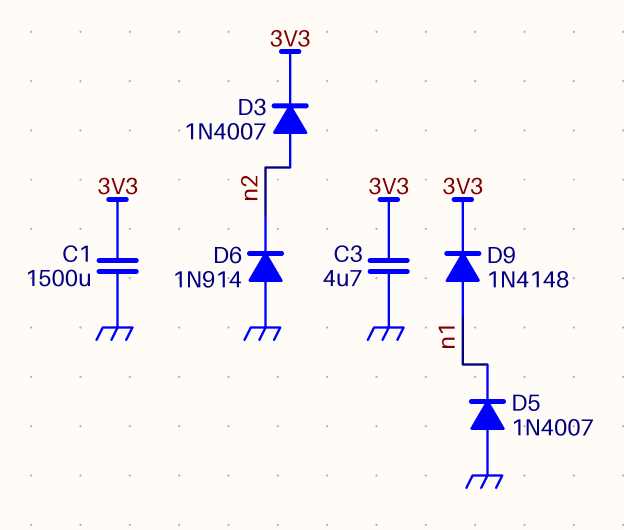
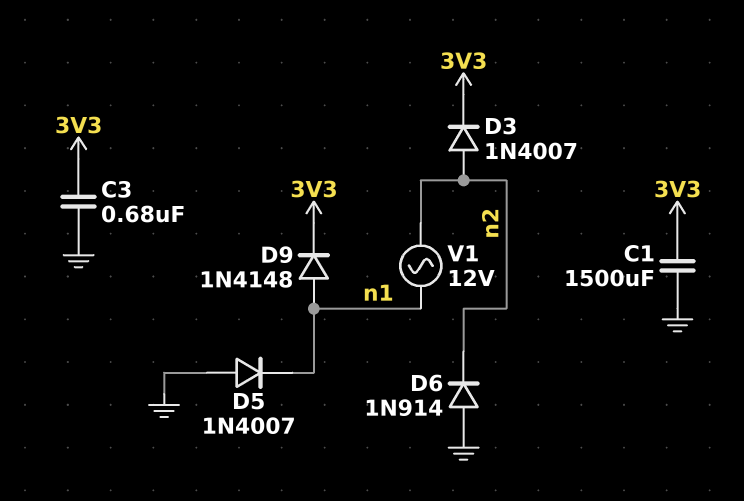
C3: 4.7uF (3V3, GND) -> 680nF (3V3, GND)
V1: none -> AC 12V (n1, n2)

